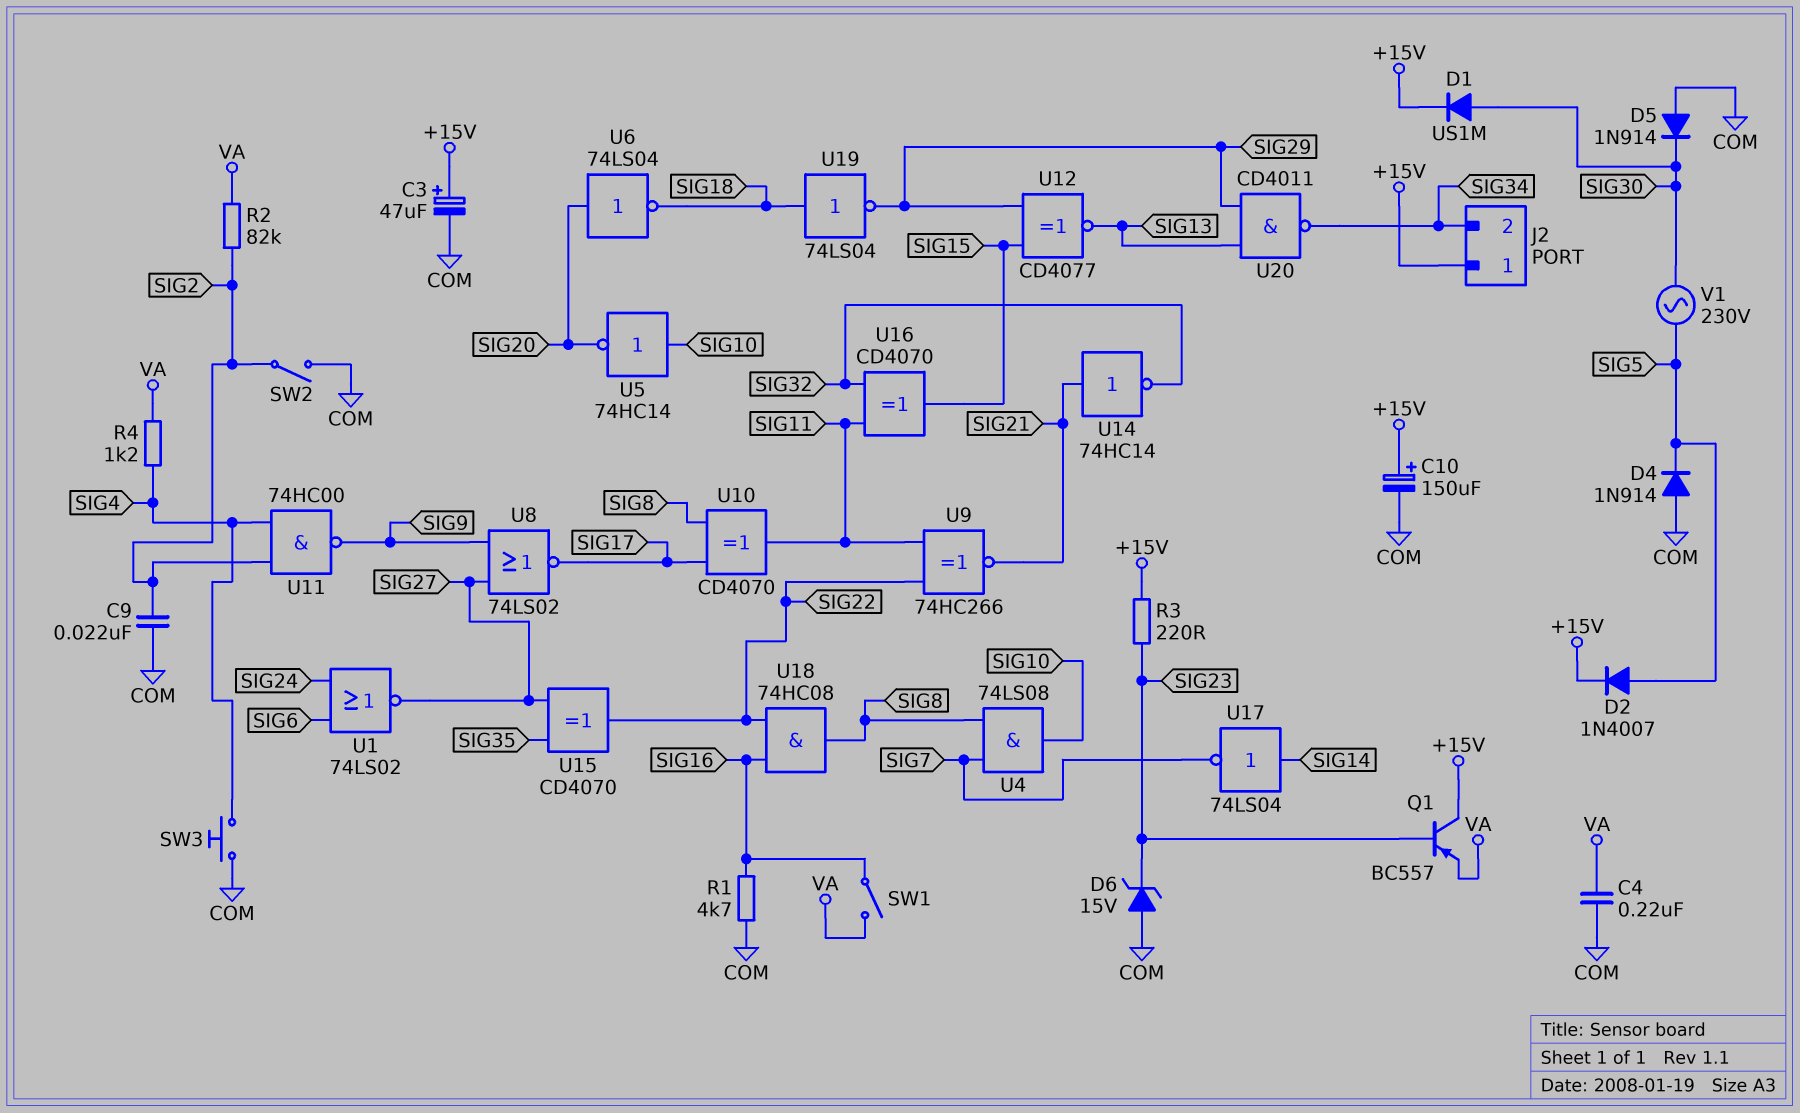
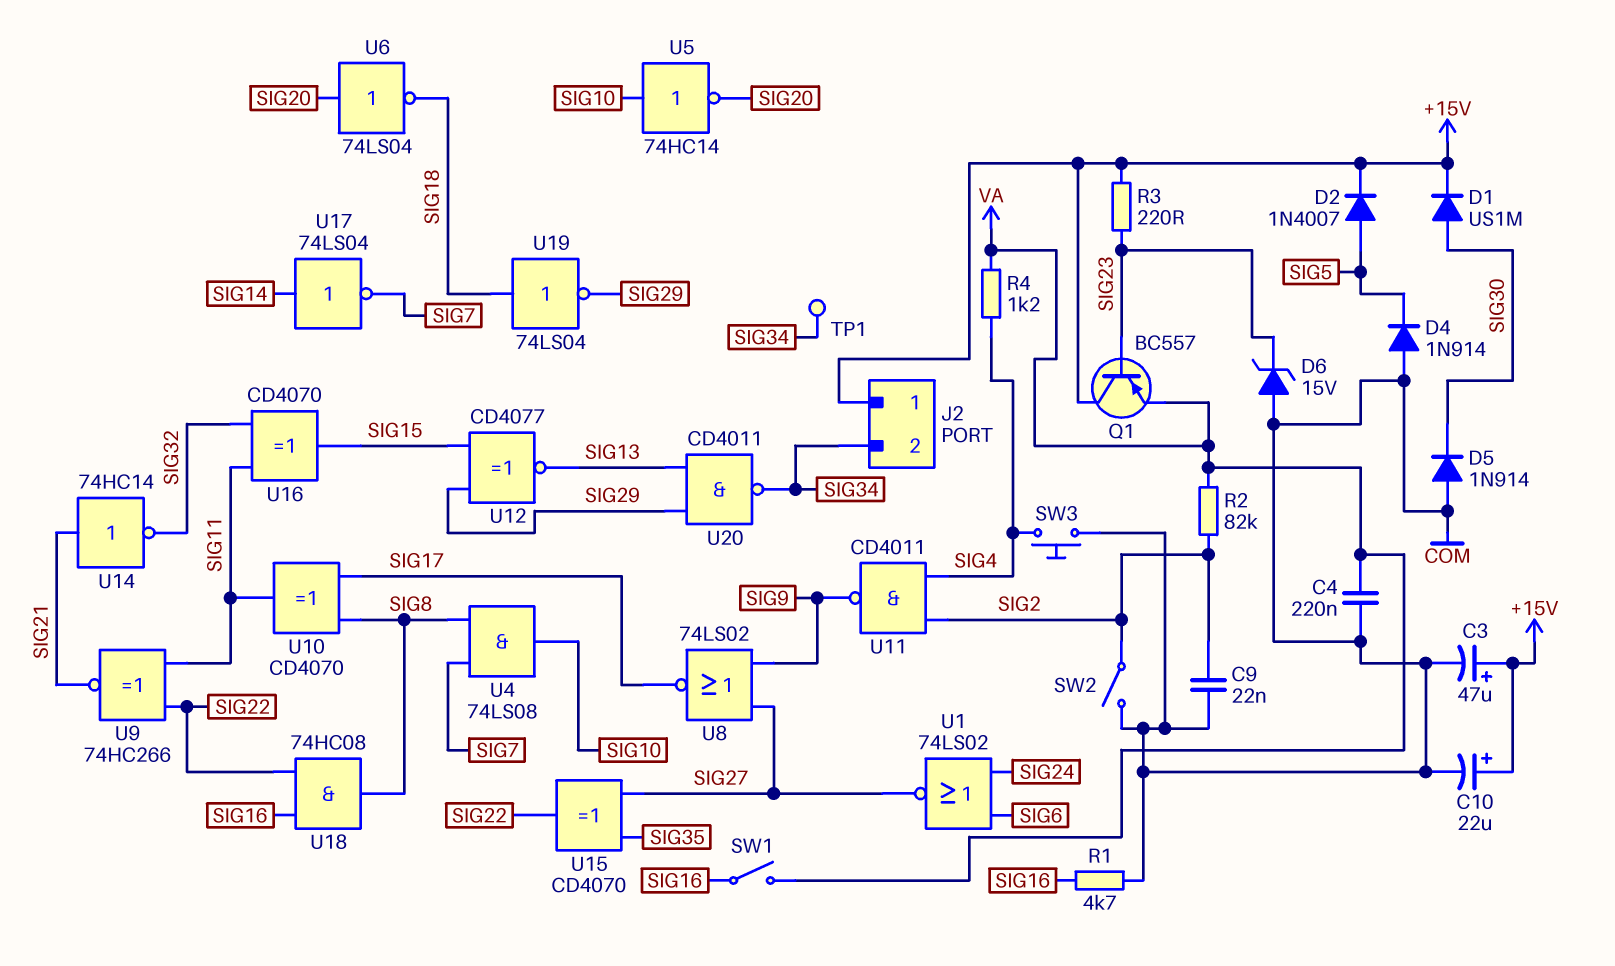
C10: 150uF (plus +15V, minus COM) -> 22uF (plus +15V, minus COM)
TP1: none -> test point (SIG34)
U11: NAND 74HC00 (in SIG2, in SIG4, out SIG9) -> NAND CD4011 (in SIG2, in SIG4, out SIG9)
V1: AC 230V (SIG5, SIG30) -> none

